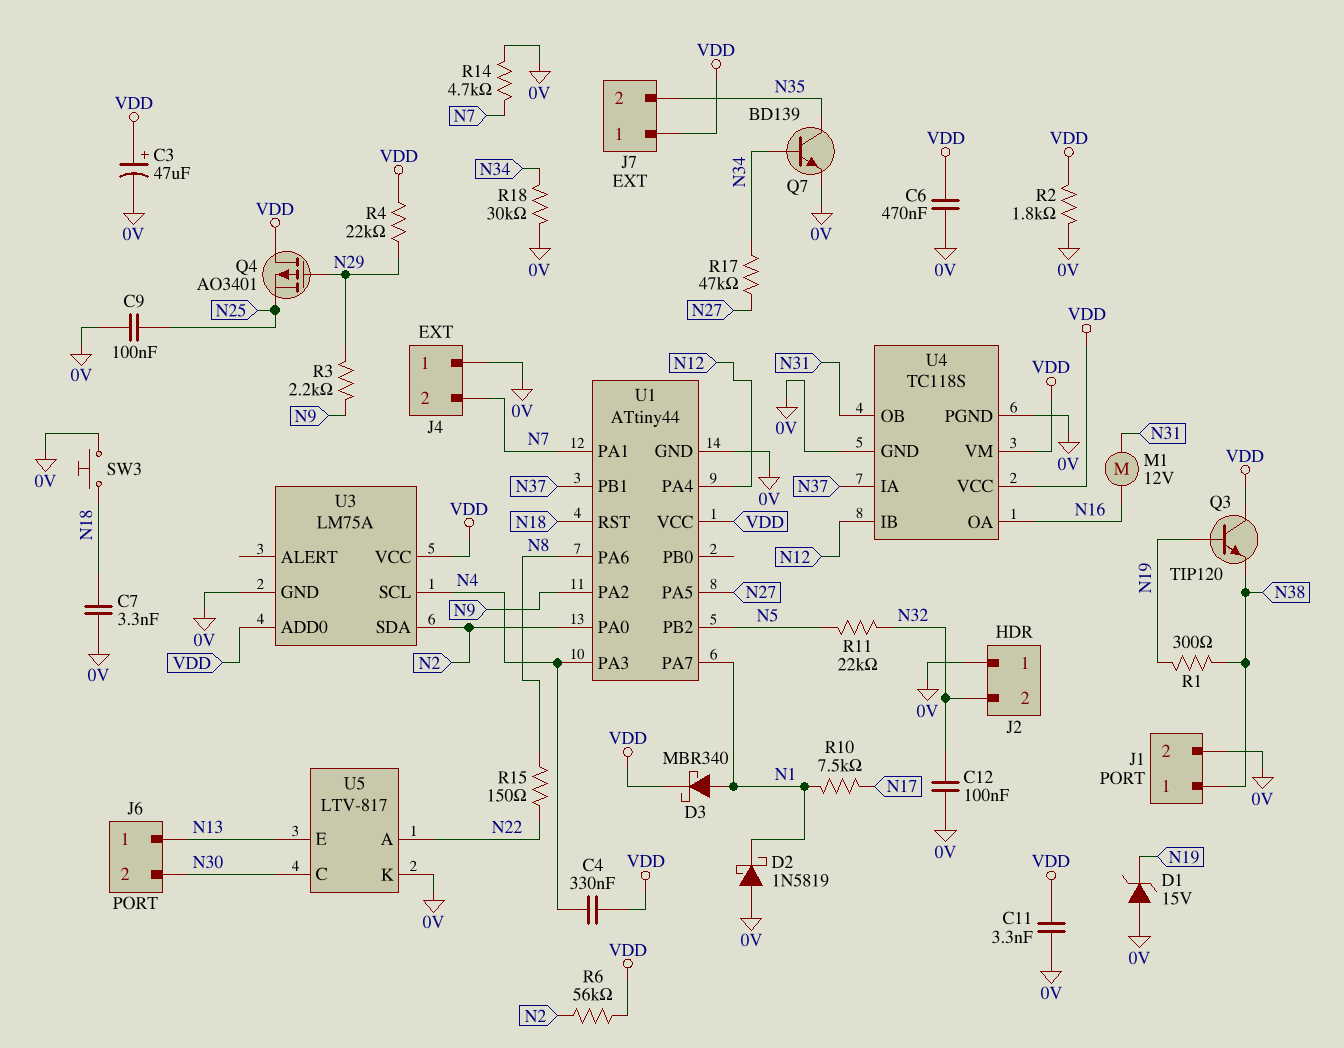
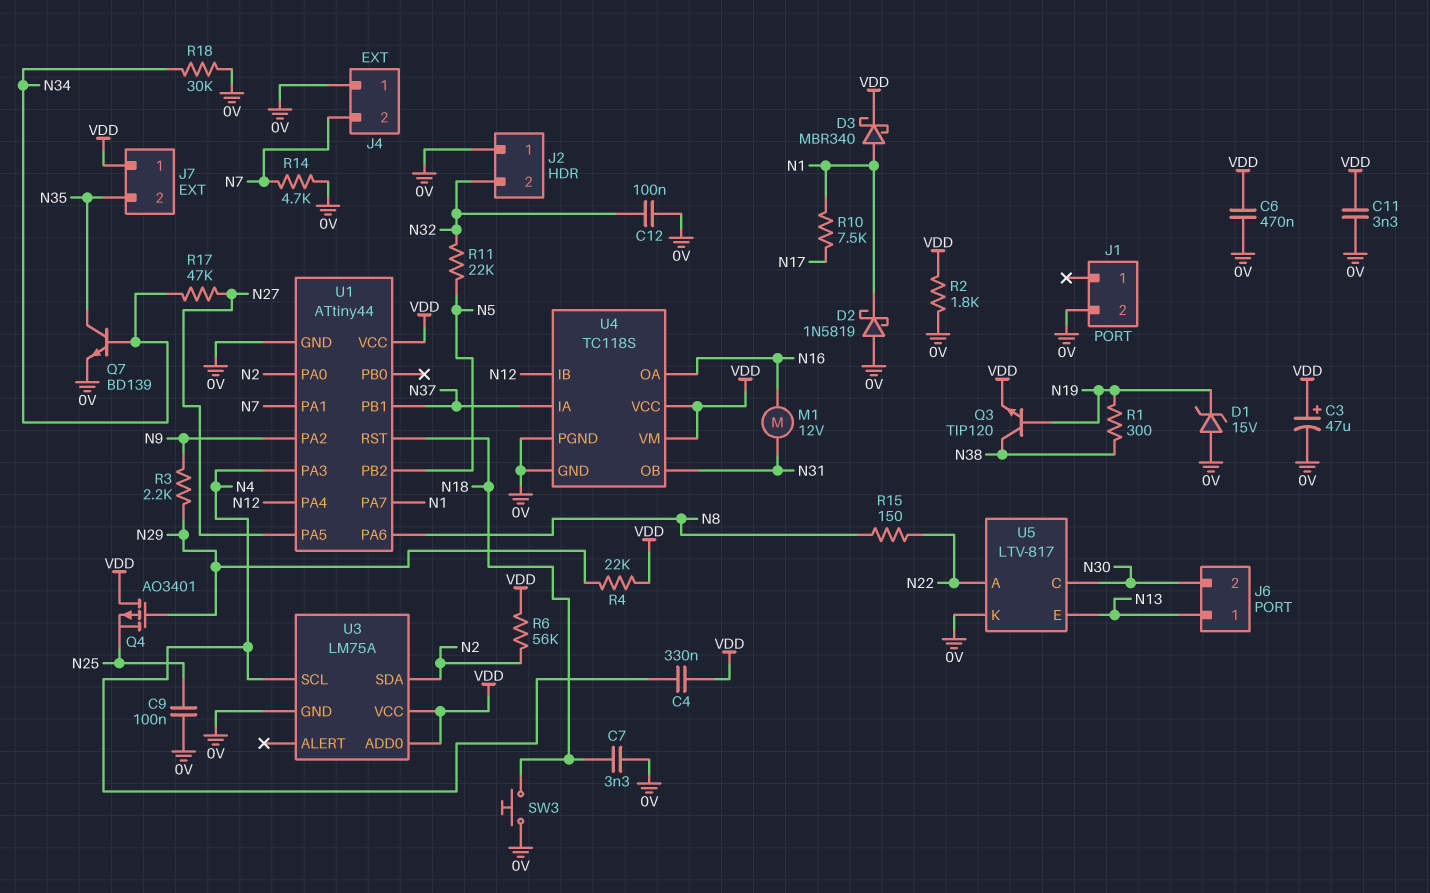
J1 pin 1: N38 -> none
Q3: NPN TIP120 (B N19, C VDD, E N38) -> NPN TIP120 (B N19, C N38, E VDD)

